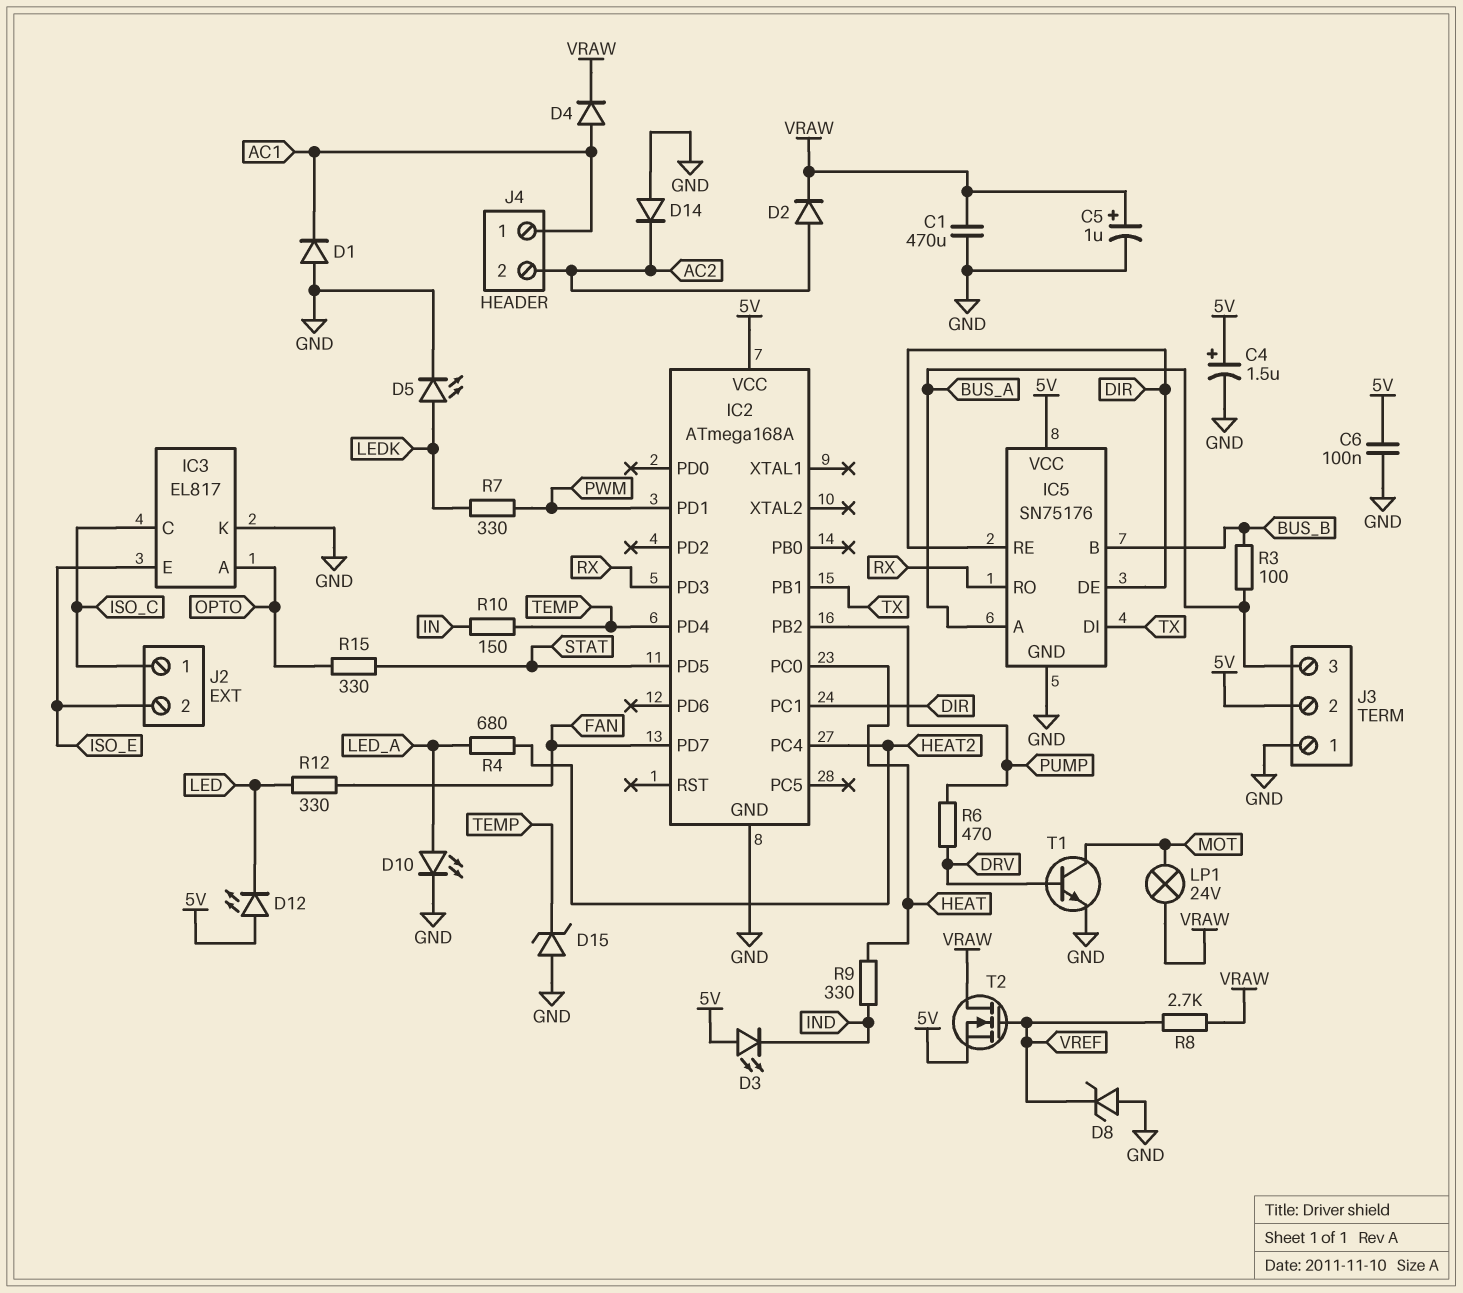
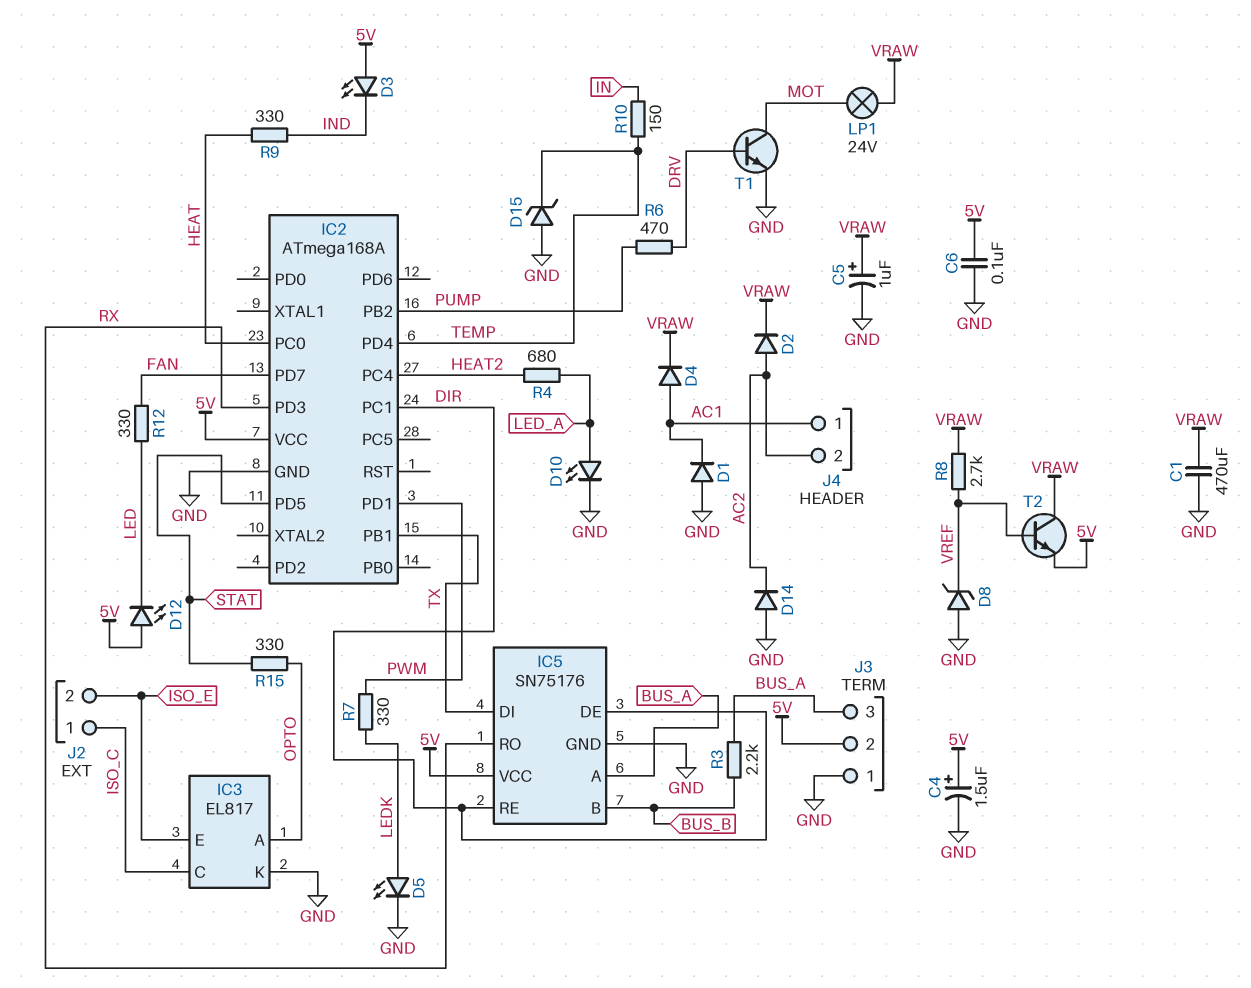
R3: 100 (BUS_A, BUS_B) -> 2.2k (BUS_A, BUS_B)
T2: NMOS (G VREF, D VRAW, S 5V) -> NPN (B VREF, C VRAW, E 5V)

